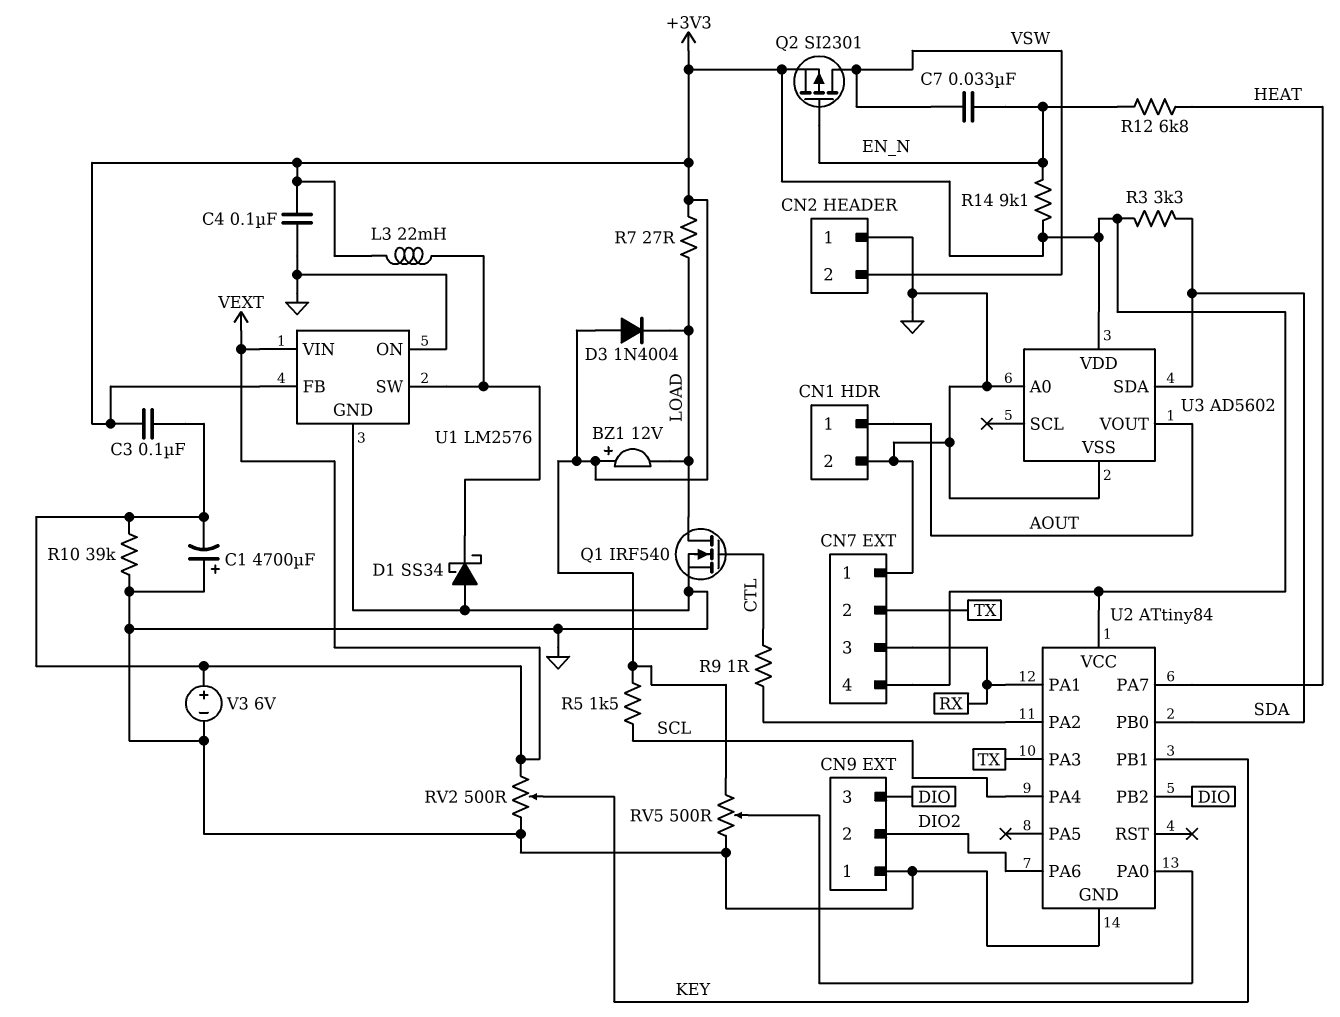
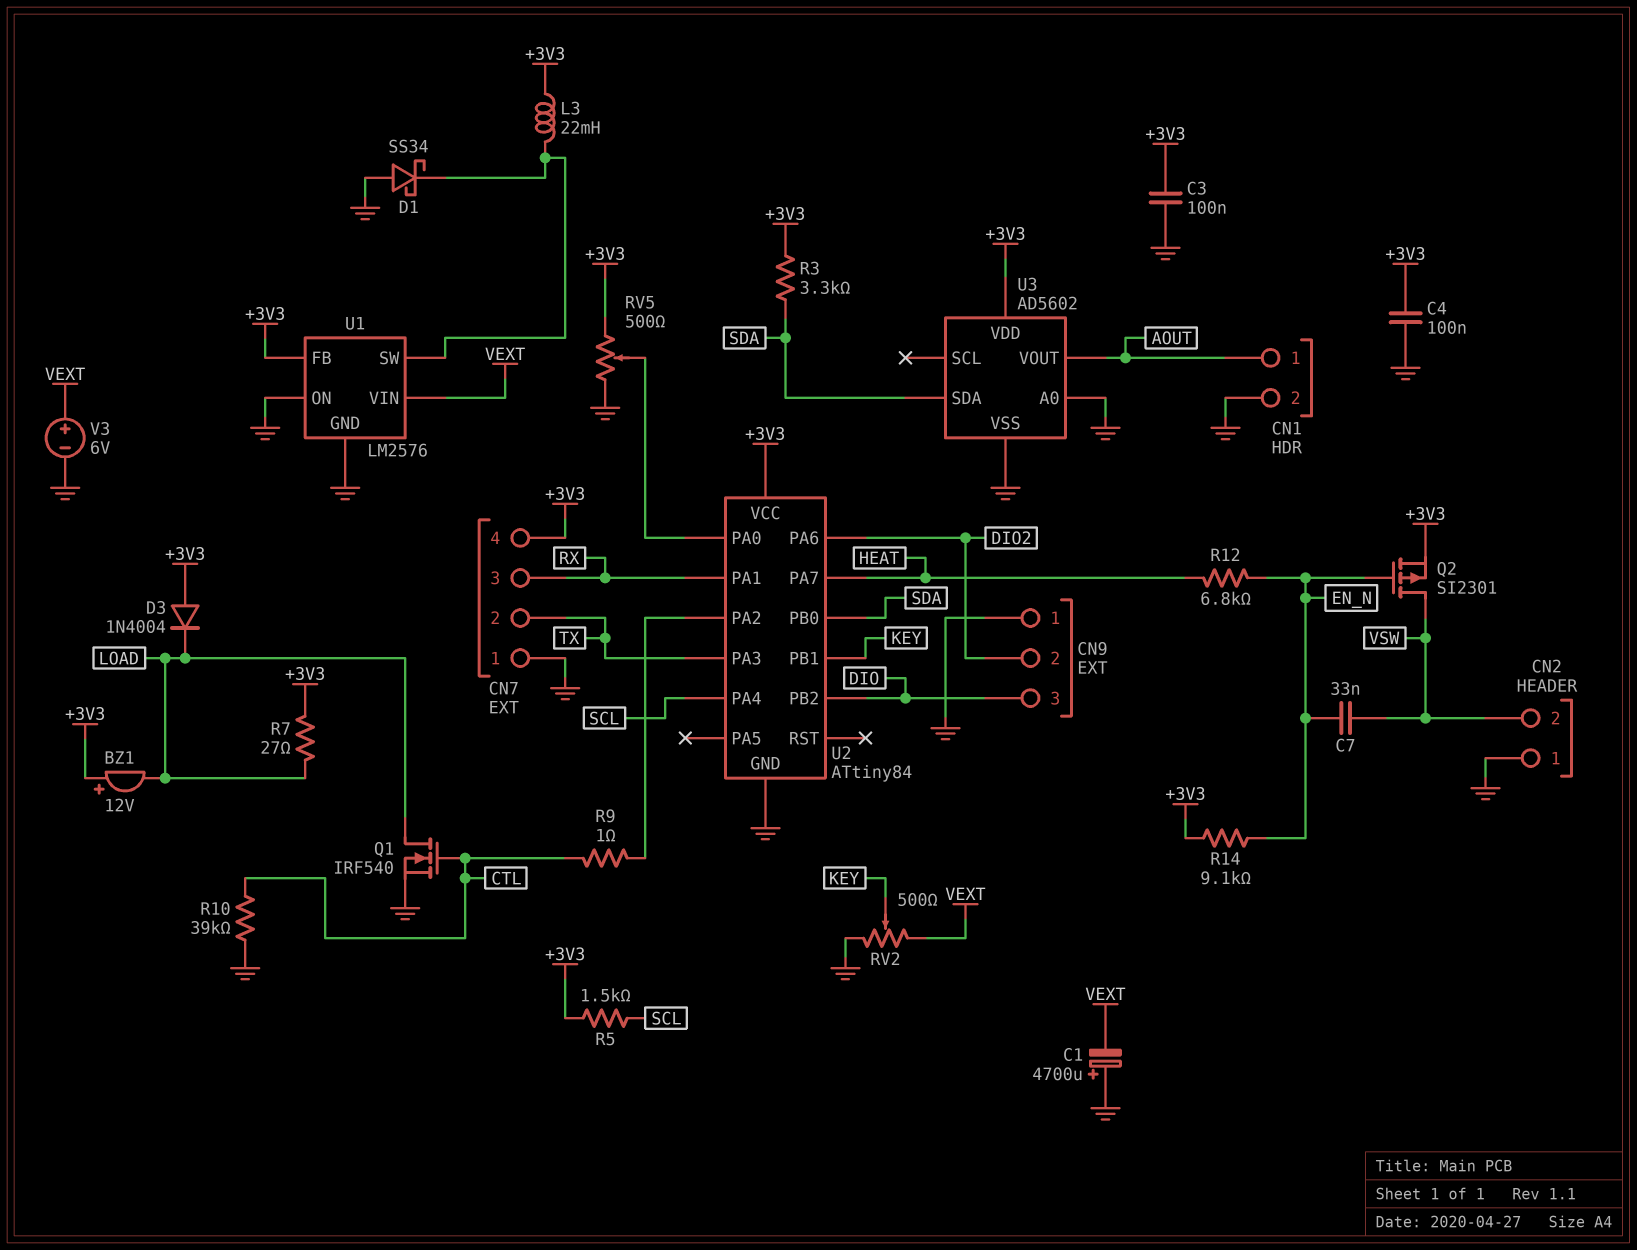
C3: 100nF (+3V3, VEXT) -> 100nF (+3V3, GND)
R10: 39k (GND, VEXT) -> 39k (CTL, GND)

